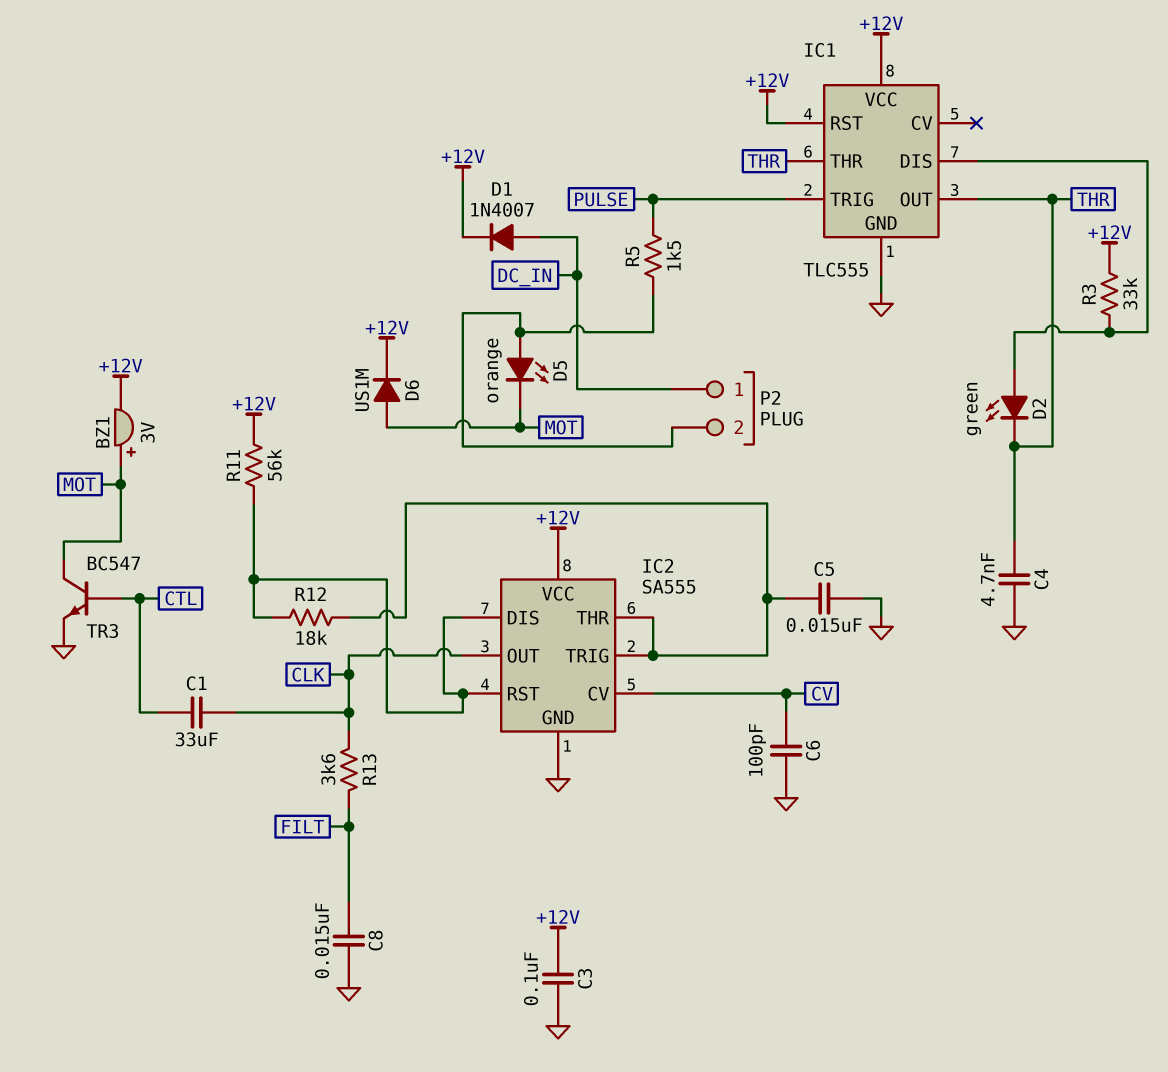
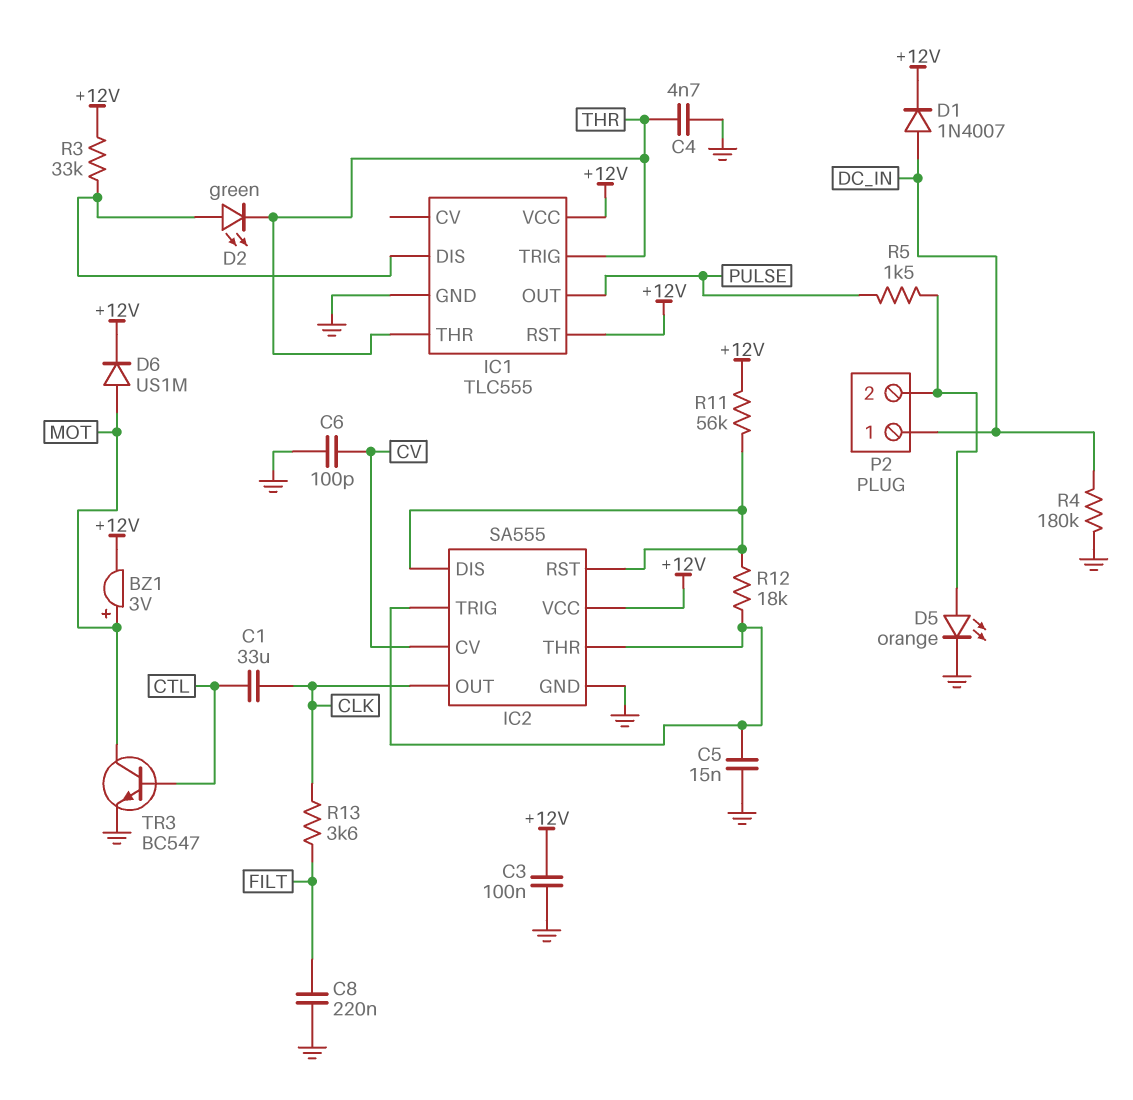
C8: 15nF (FILT, GND) -> 220nF (FILT, GND)
D5: LED orange (A P2/2, K MOT) -> LED orange (A P2/2, K GND)
IC1 pin OUT: THR -> PULSE
IC1 pin TRIG: PULSE -> THR
R4: none -> 180k (DC_IN, GND)

